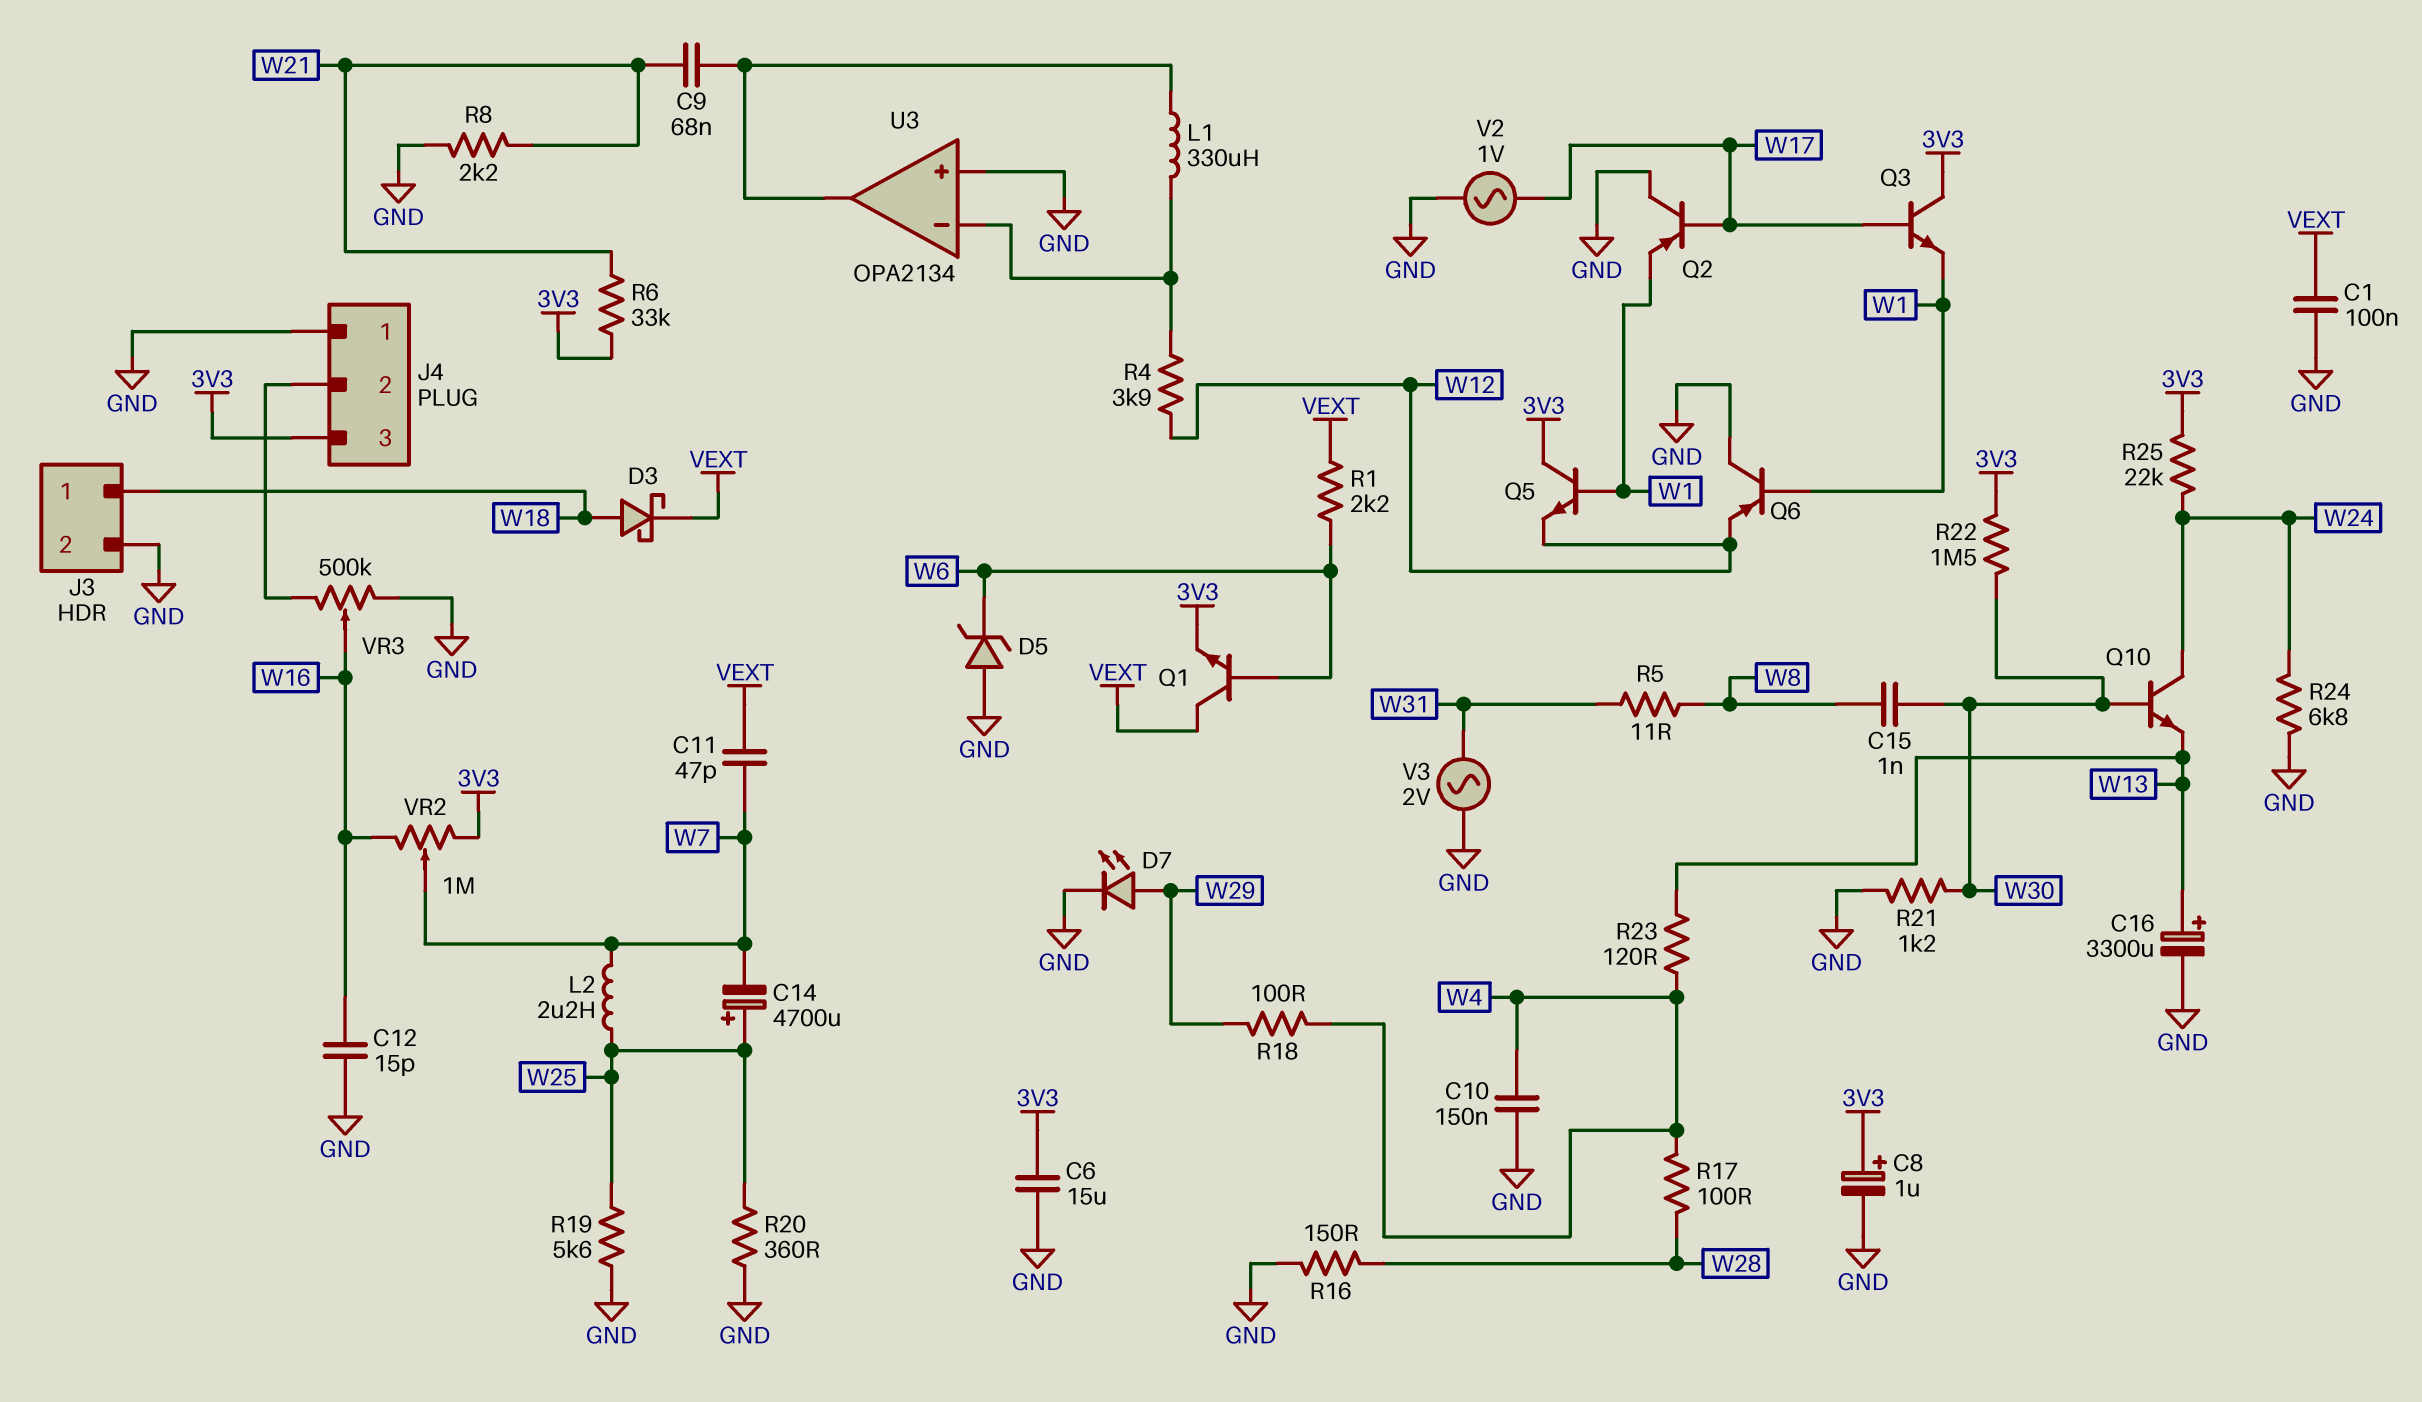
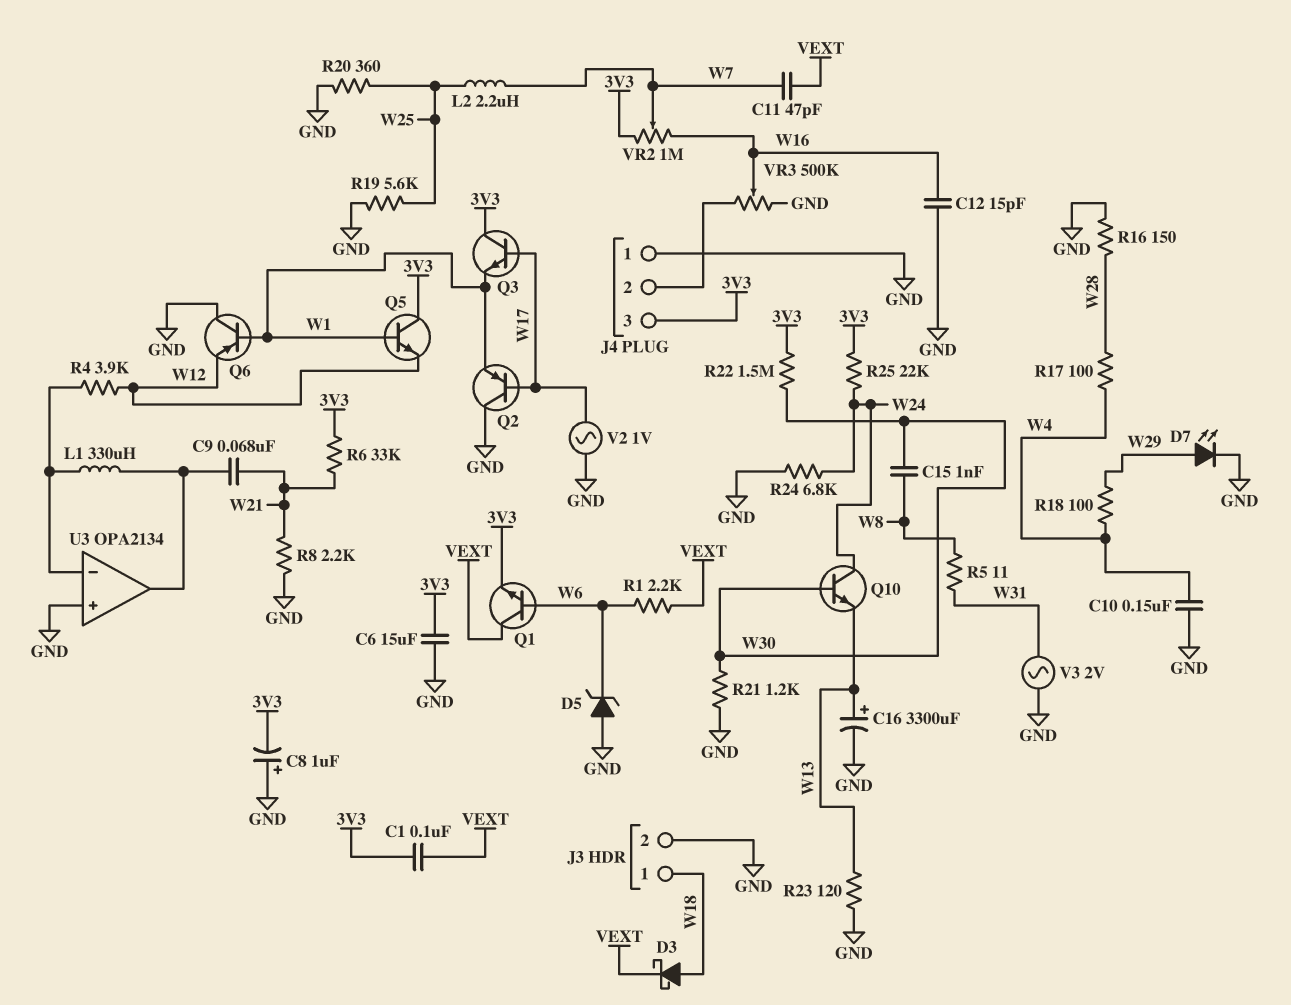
C1: 100nF (GND, VEXT) -> 100nF (3V3, VEXT)
C8: 1uF (plus 3V3, minus GND) -> 1uF (plus GND, minus 3V3)
C14: 4700uF (plus W25, minus W7) -> none
R23: 120 (W4, W13) -> 120 (GND, W13)

